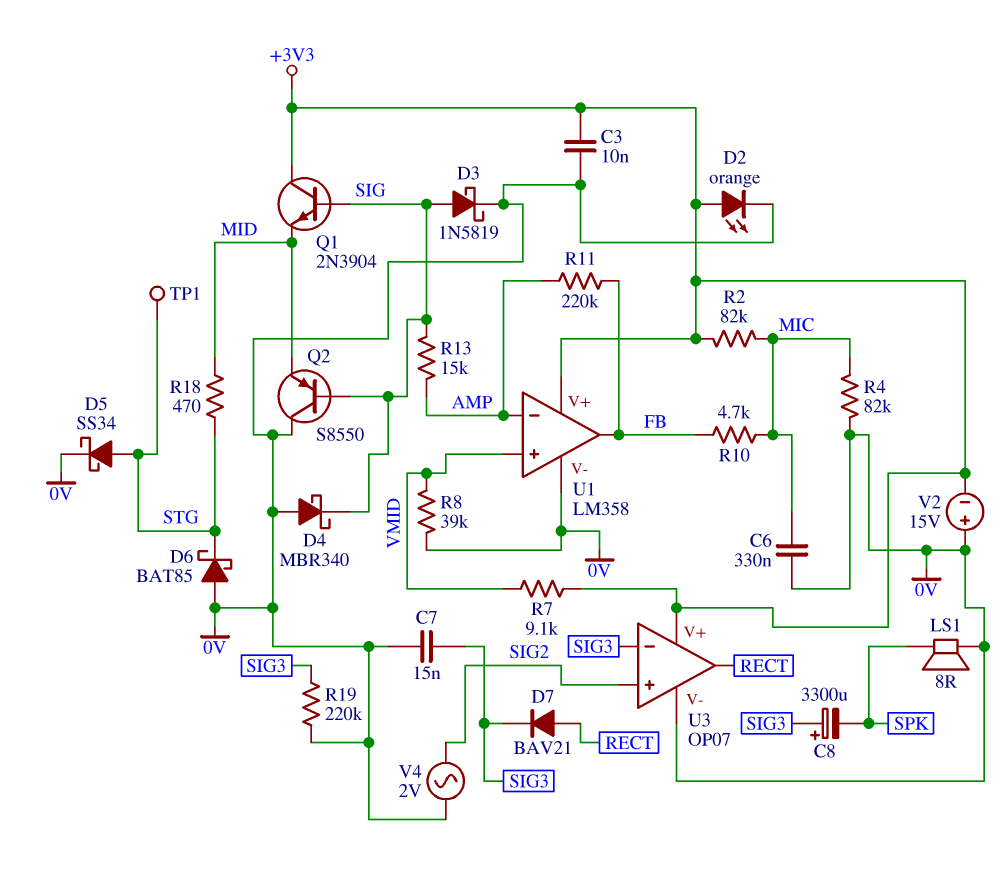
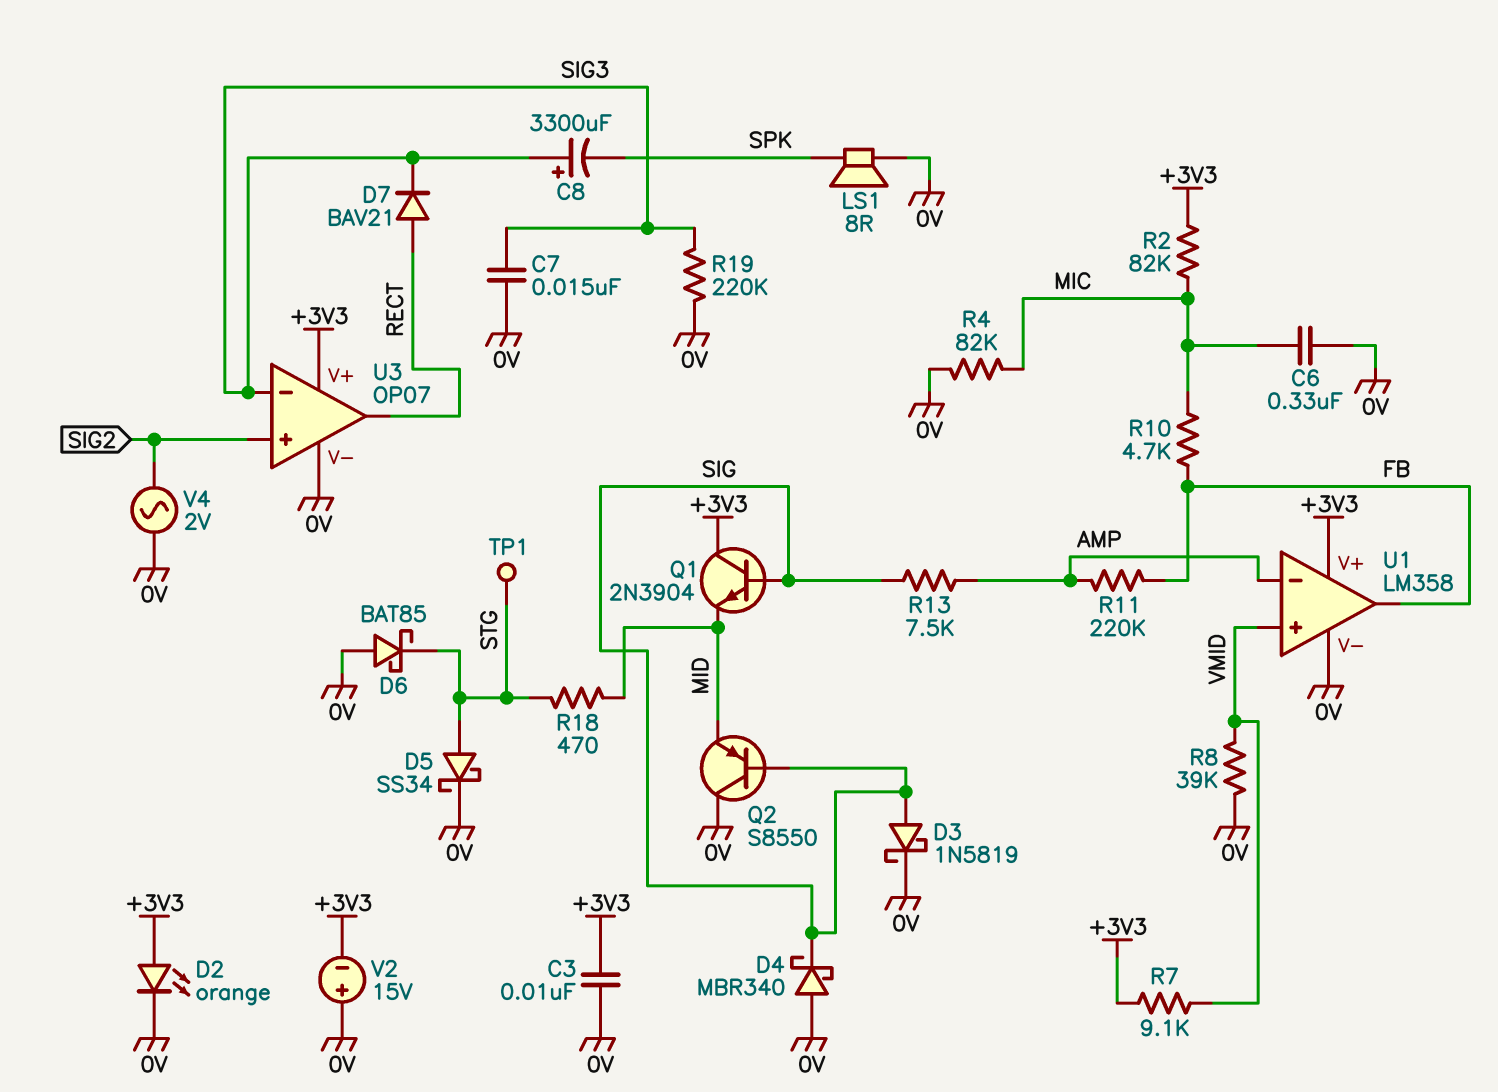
R13: 15k (AMP, SIG) -> 7.5k (AMP, SIG)

